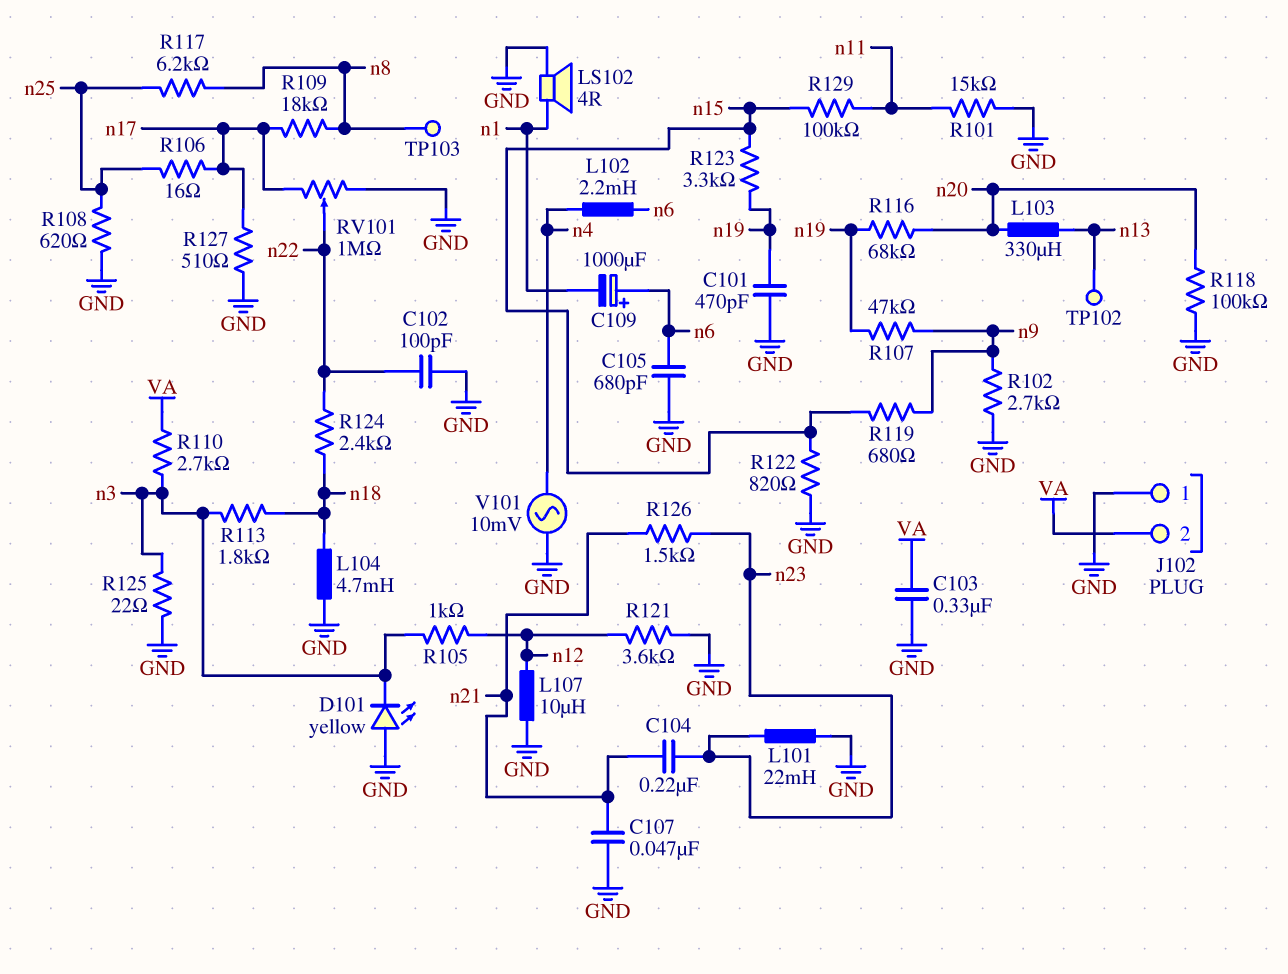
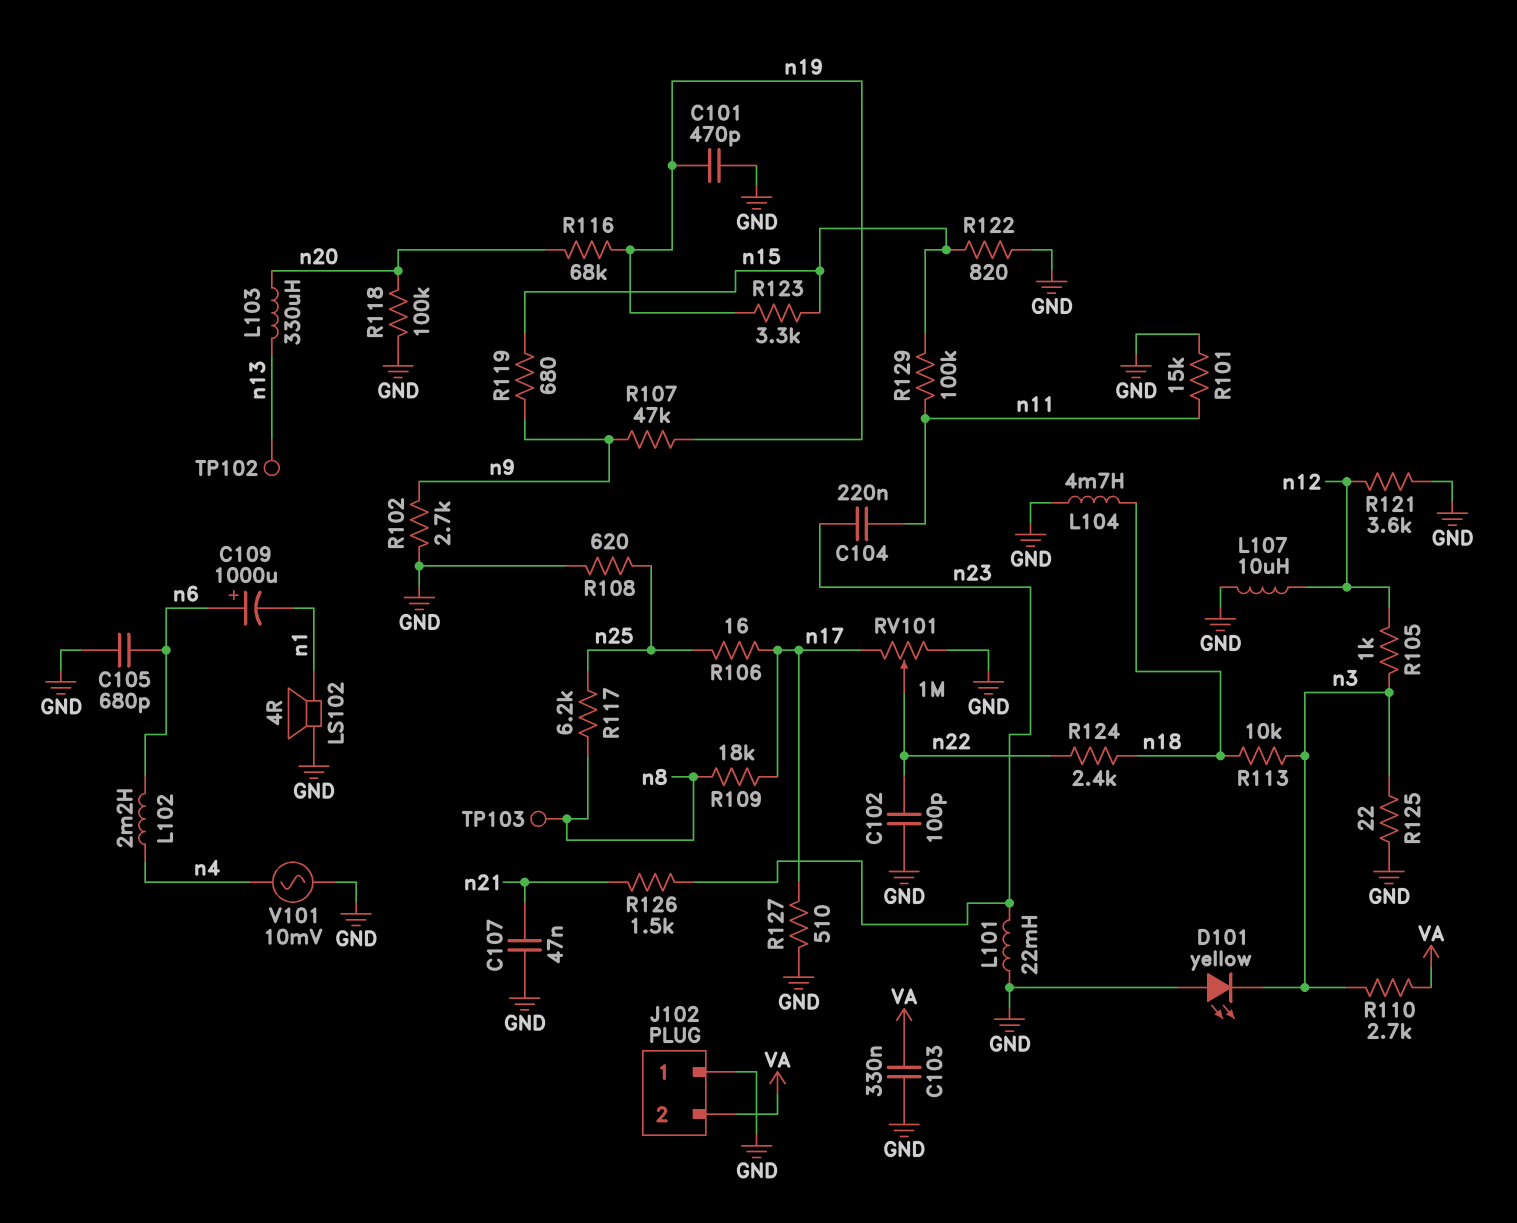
C104: 220nF (n21, n23) -> 220nF (n11, n23)
R113: 1.8k (n3, n18) -> 10k (n3, n18)

